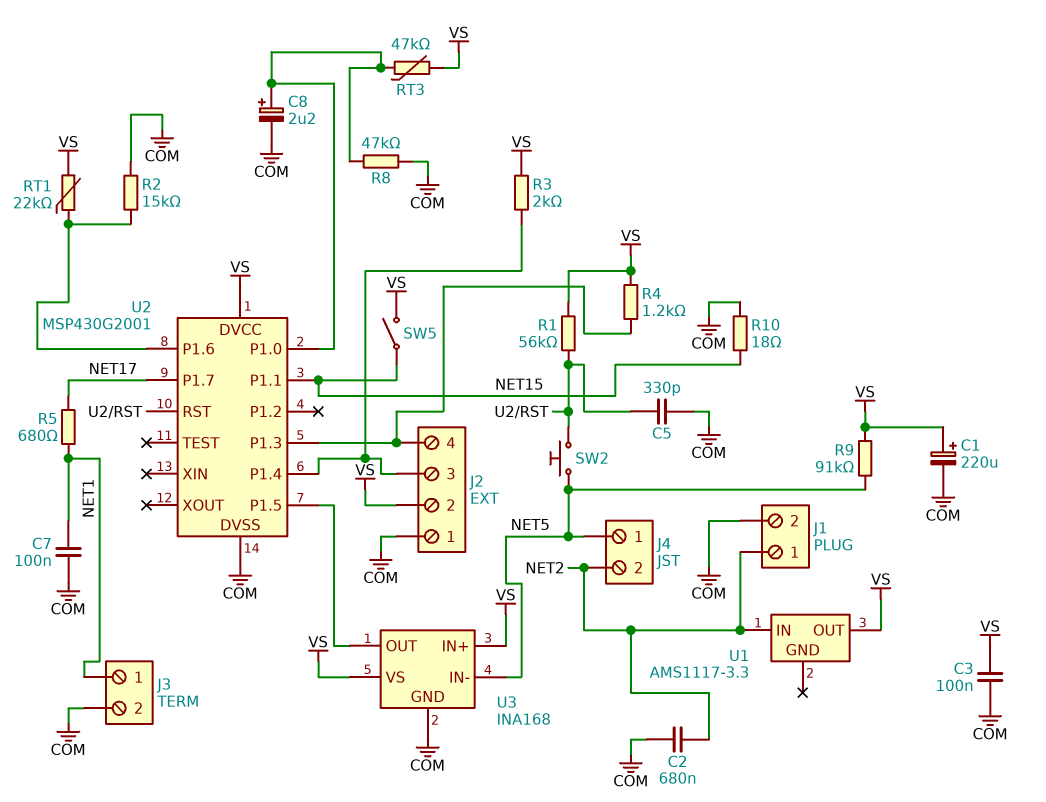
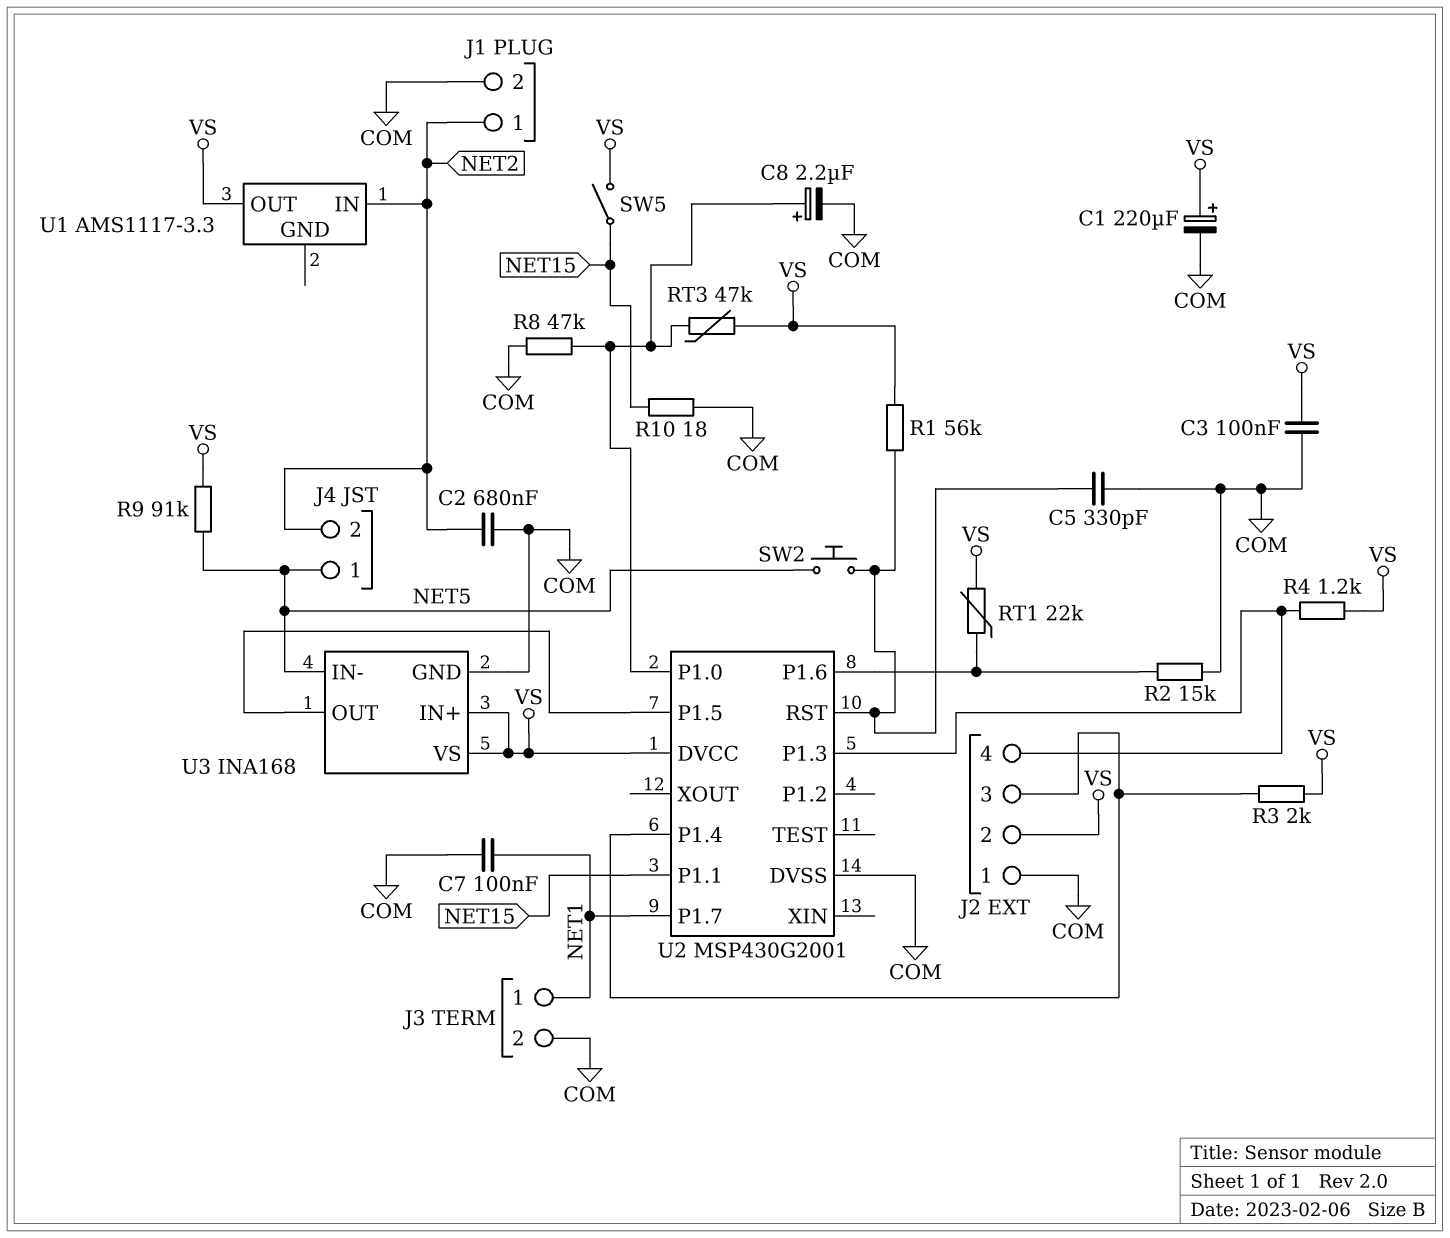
R5: 680 (NET1, NET17) -> none
U2 pin P1.7: NET17 -> NET1

